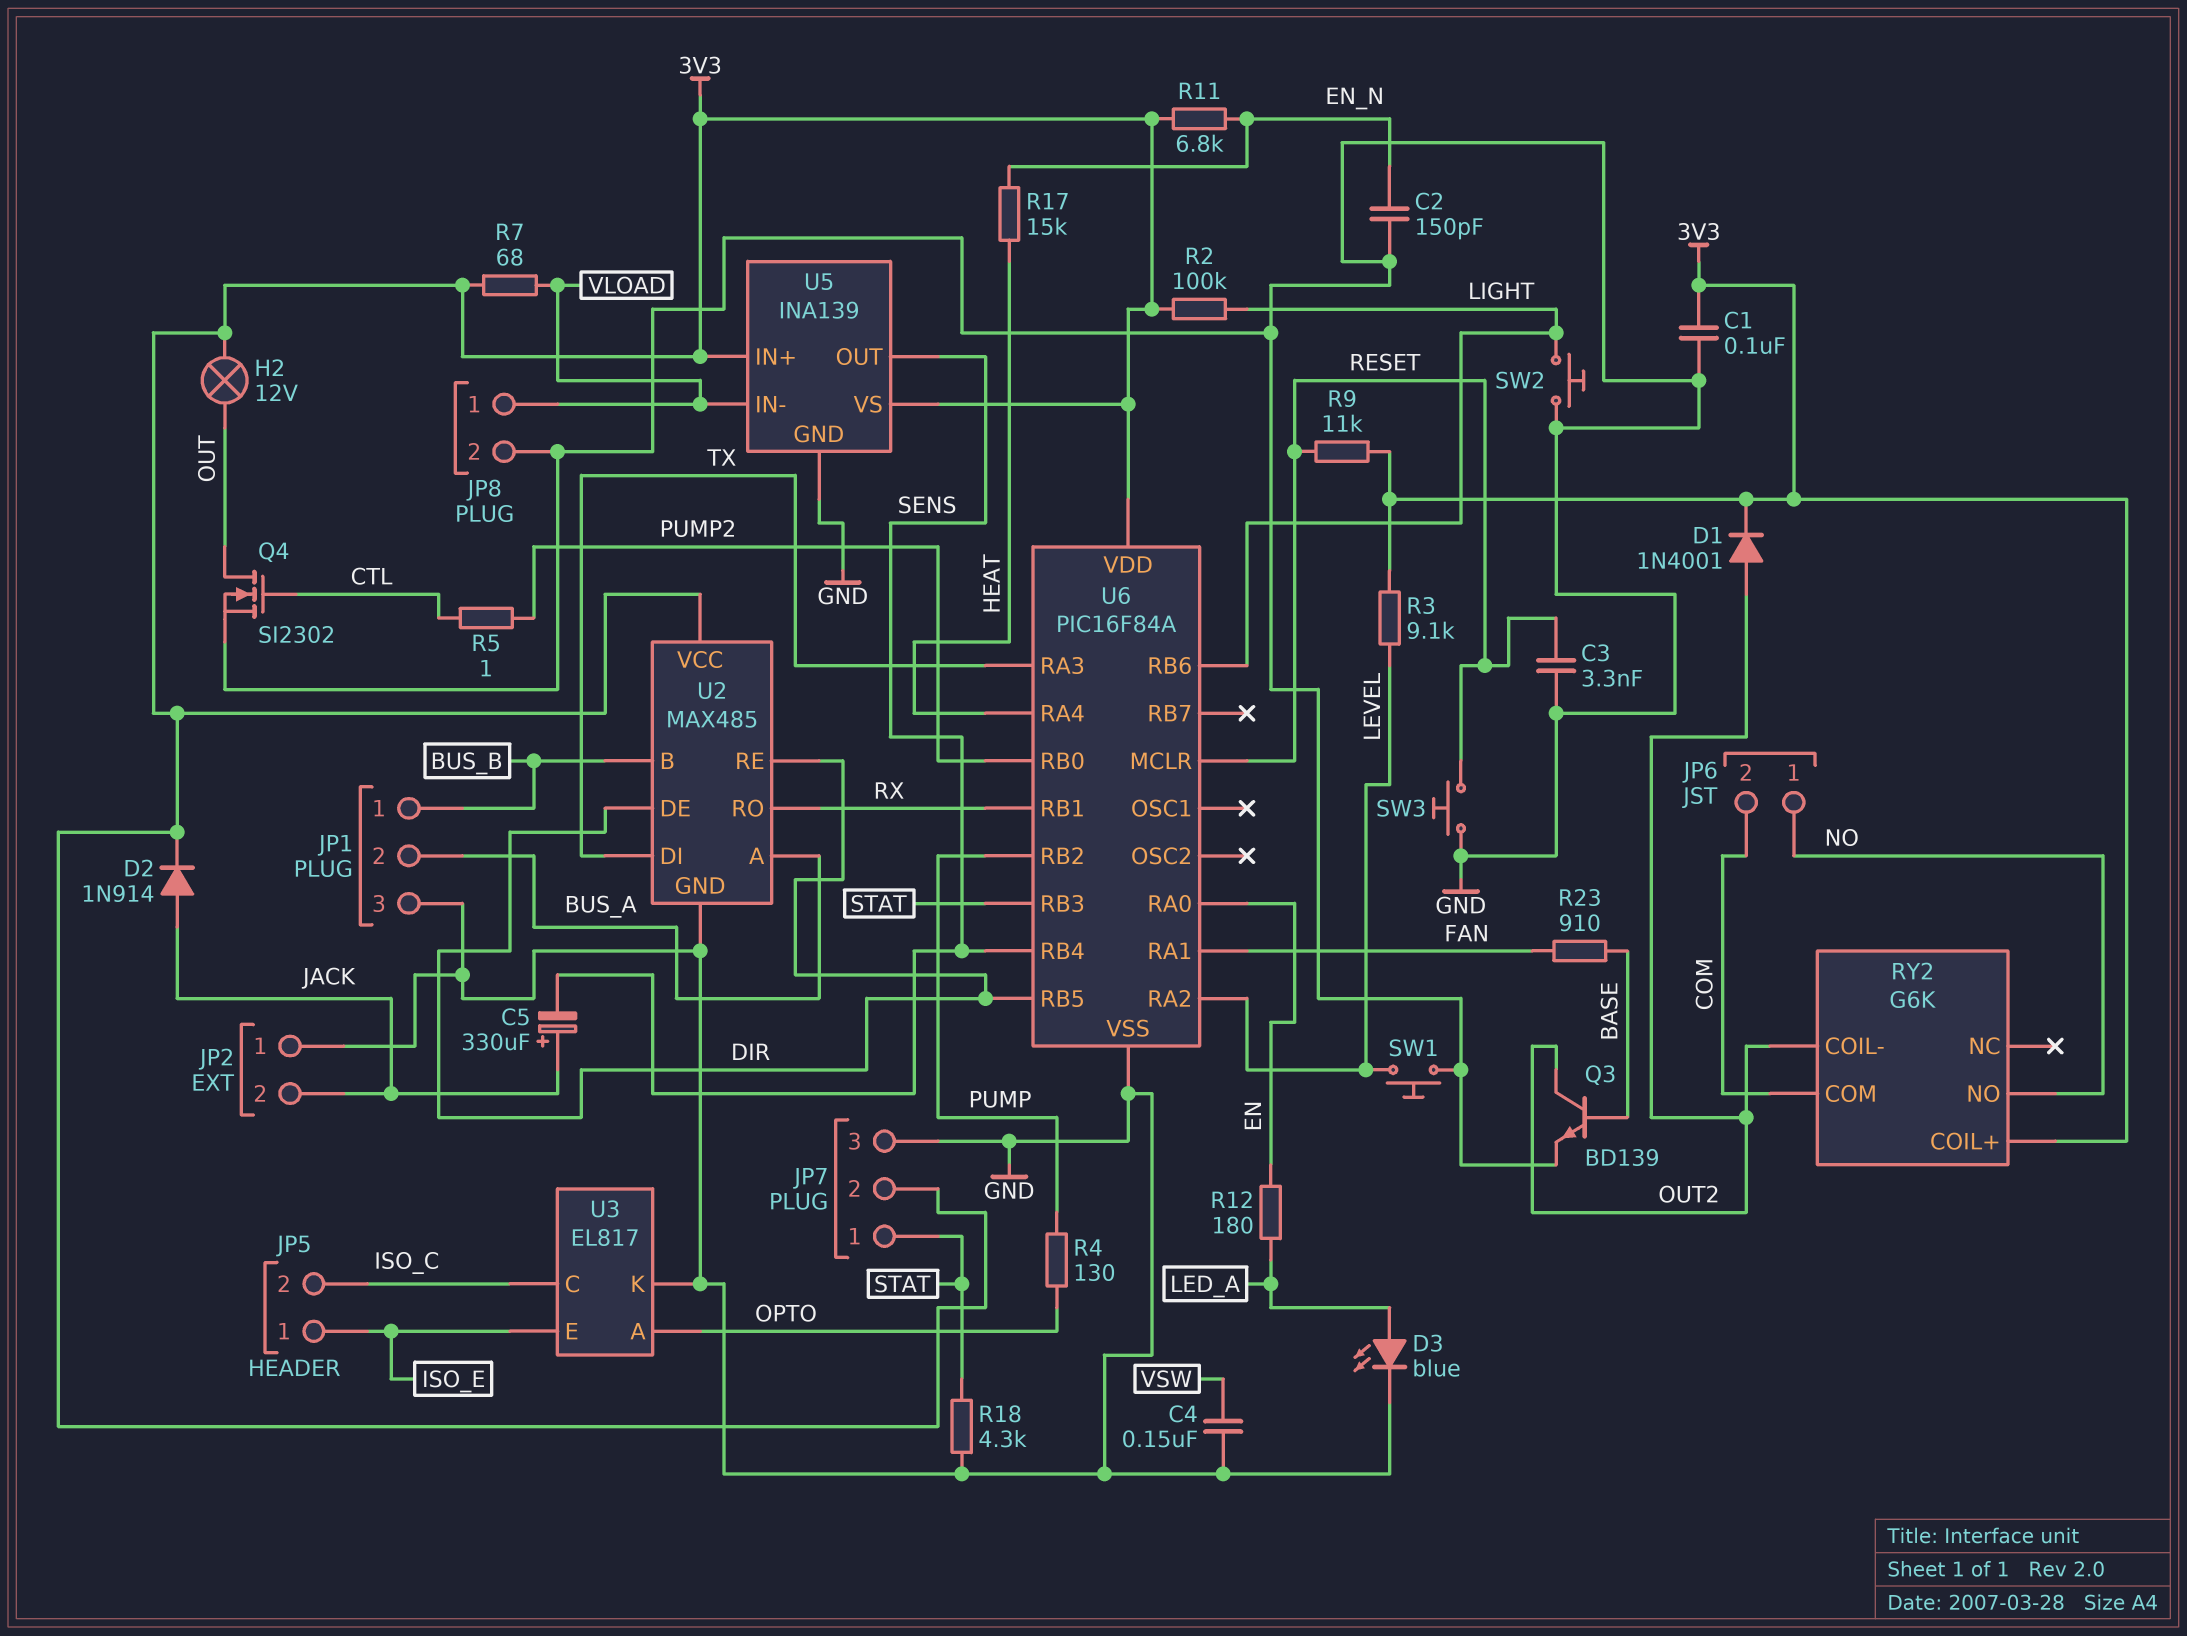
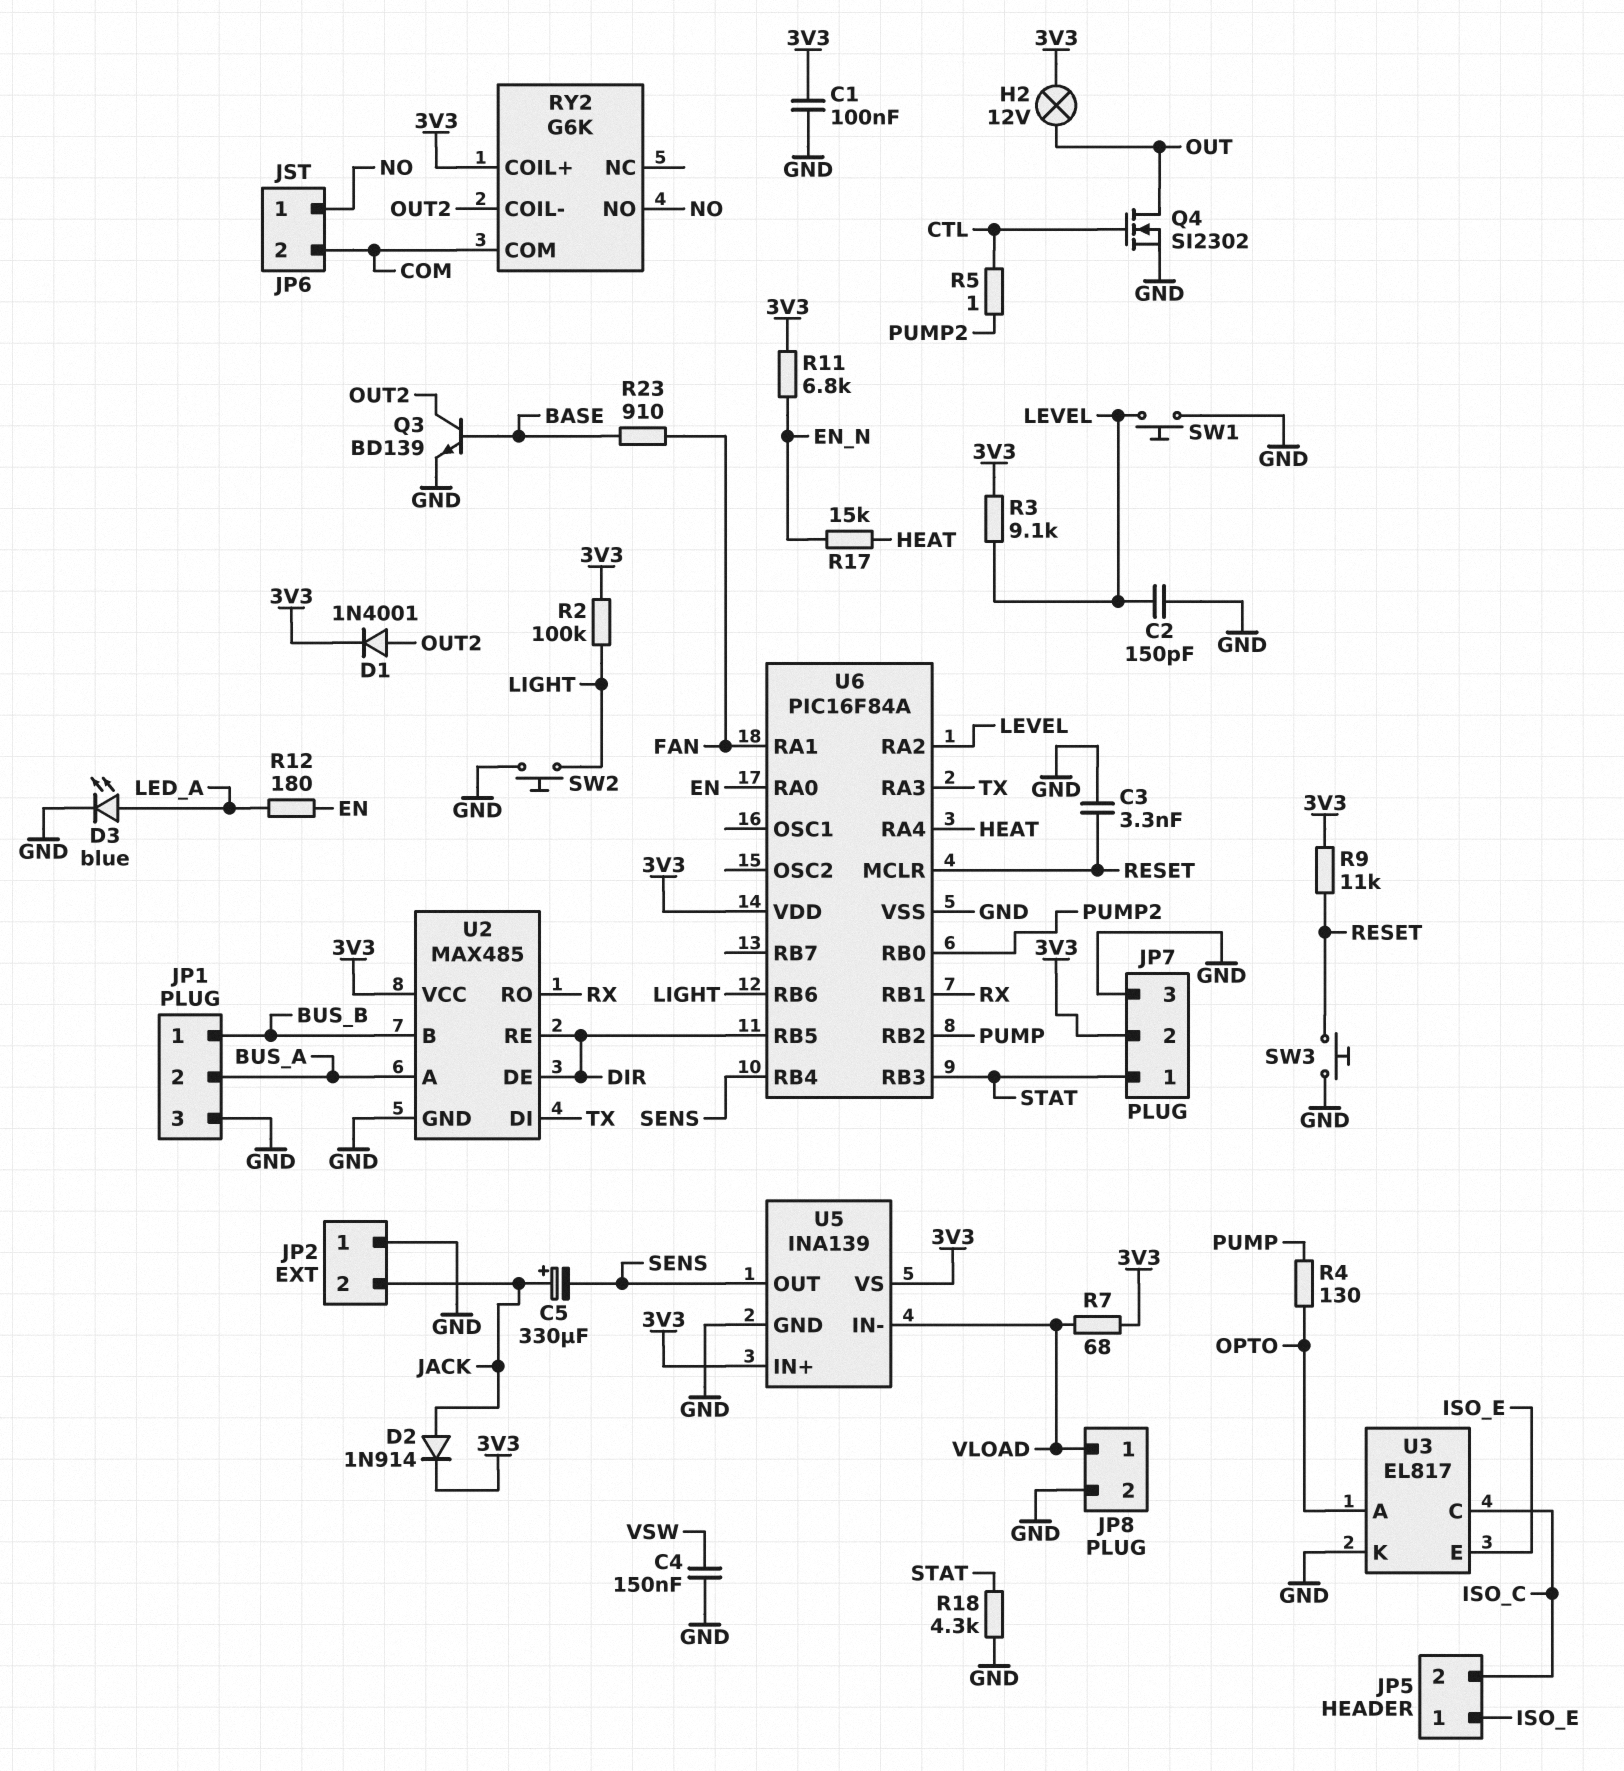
C2: 150pF (EN_N, GND) -> 150pF (GND, LEVEL)

